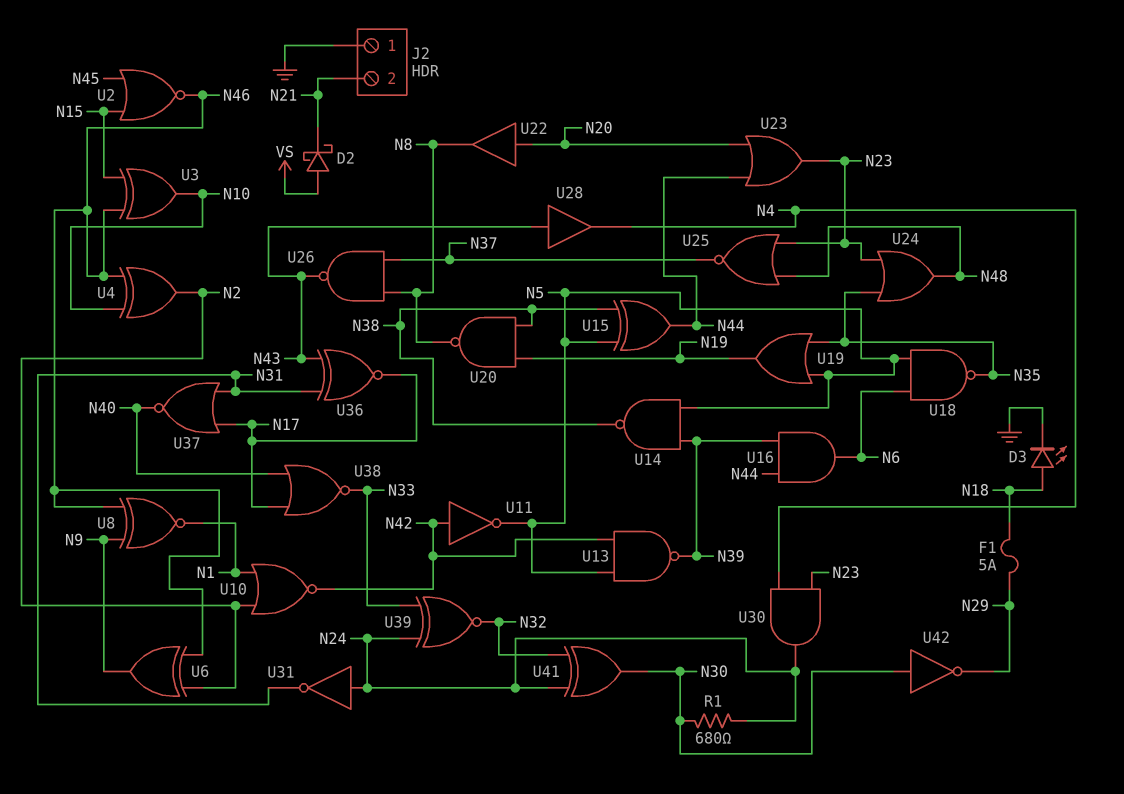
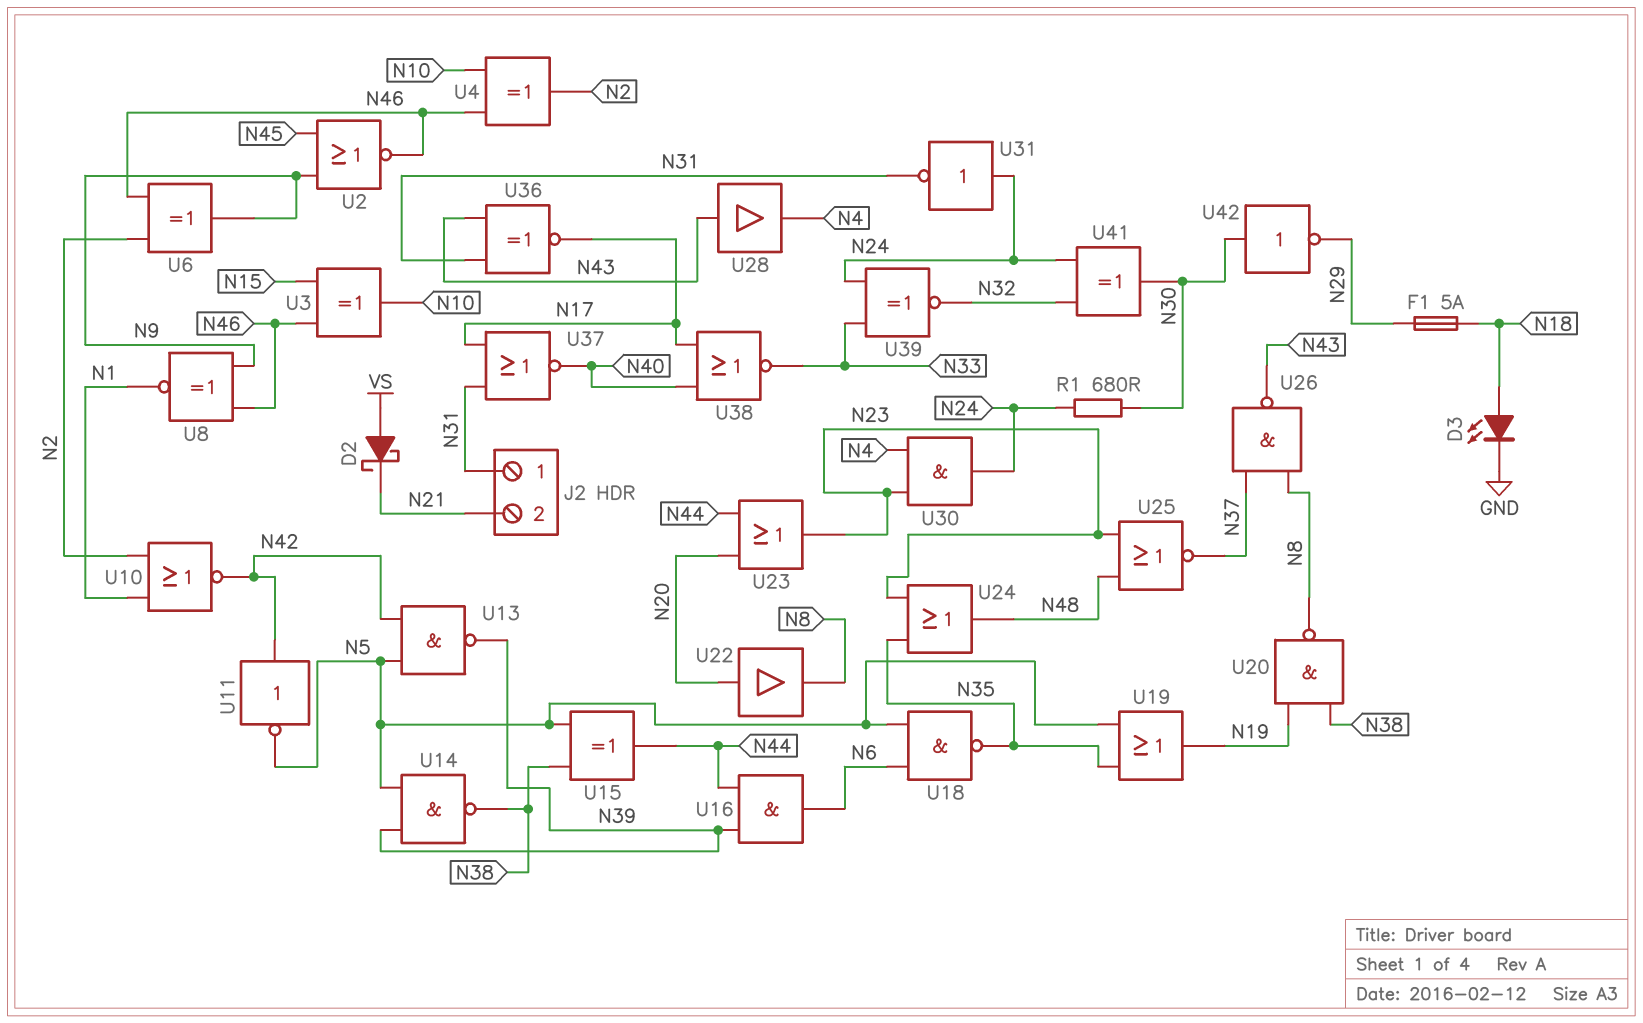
J2 pin 1: GND -> N31
U2: NOR (in N15, in N45, out N46) -> NOR (in N9, in N45, out N46)

